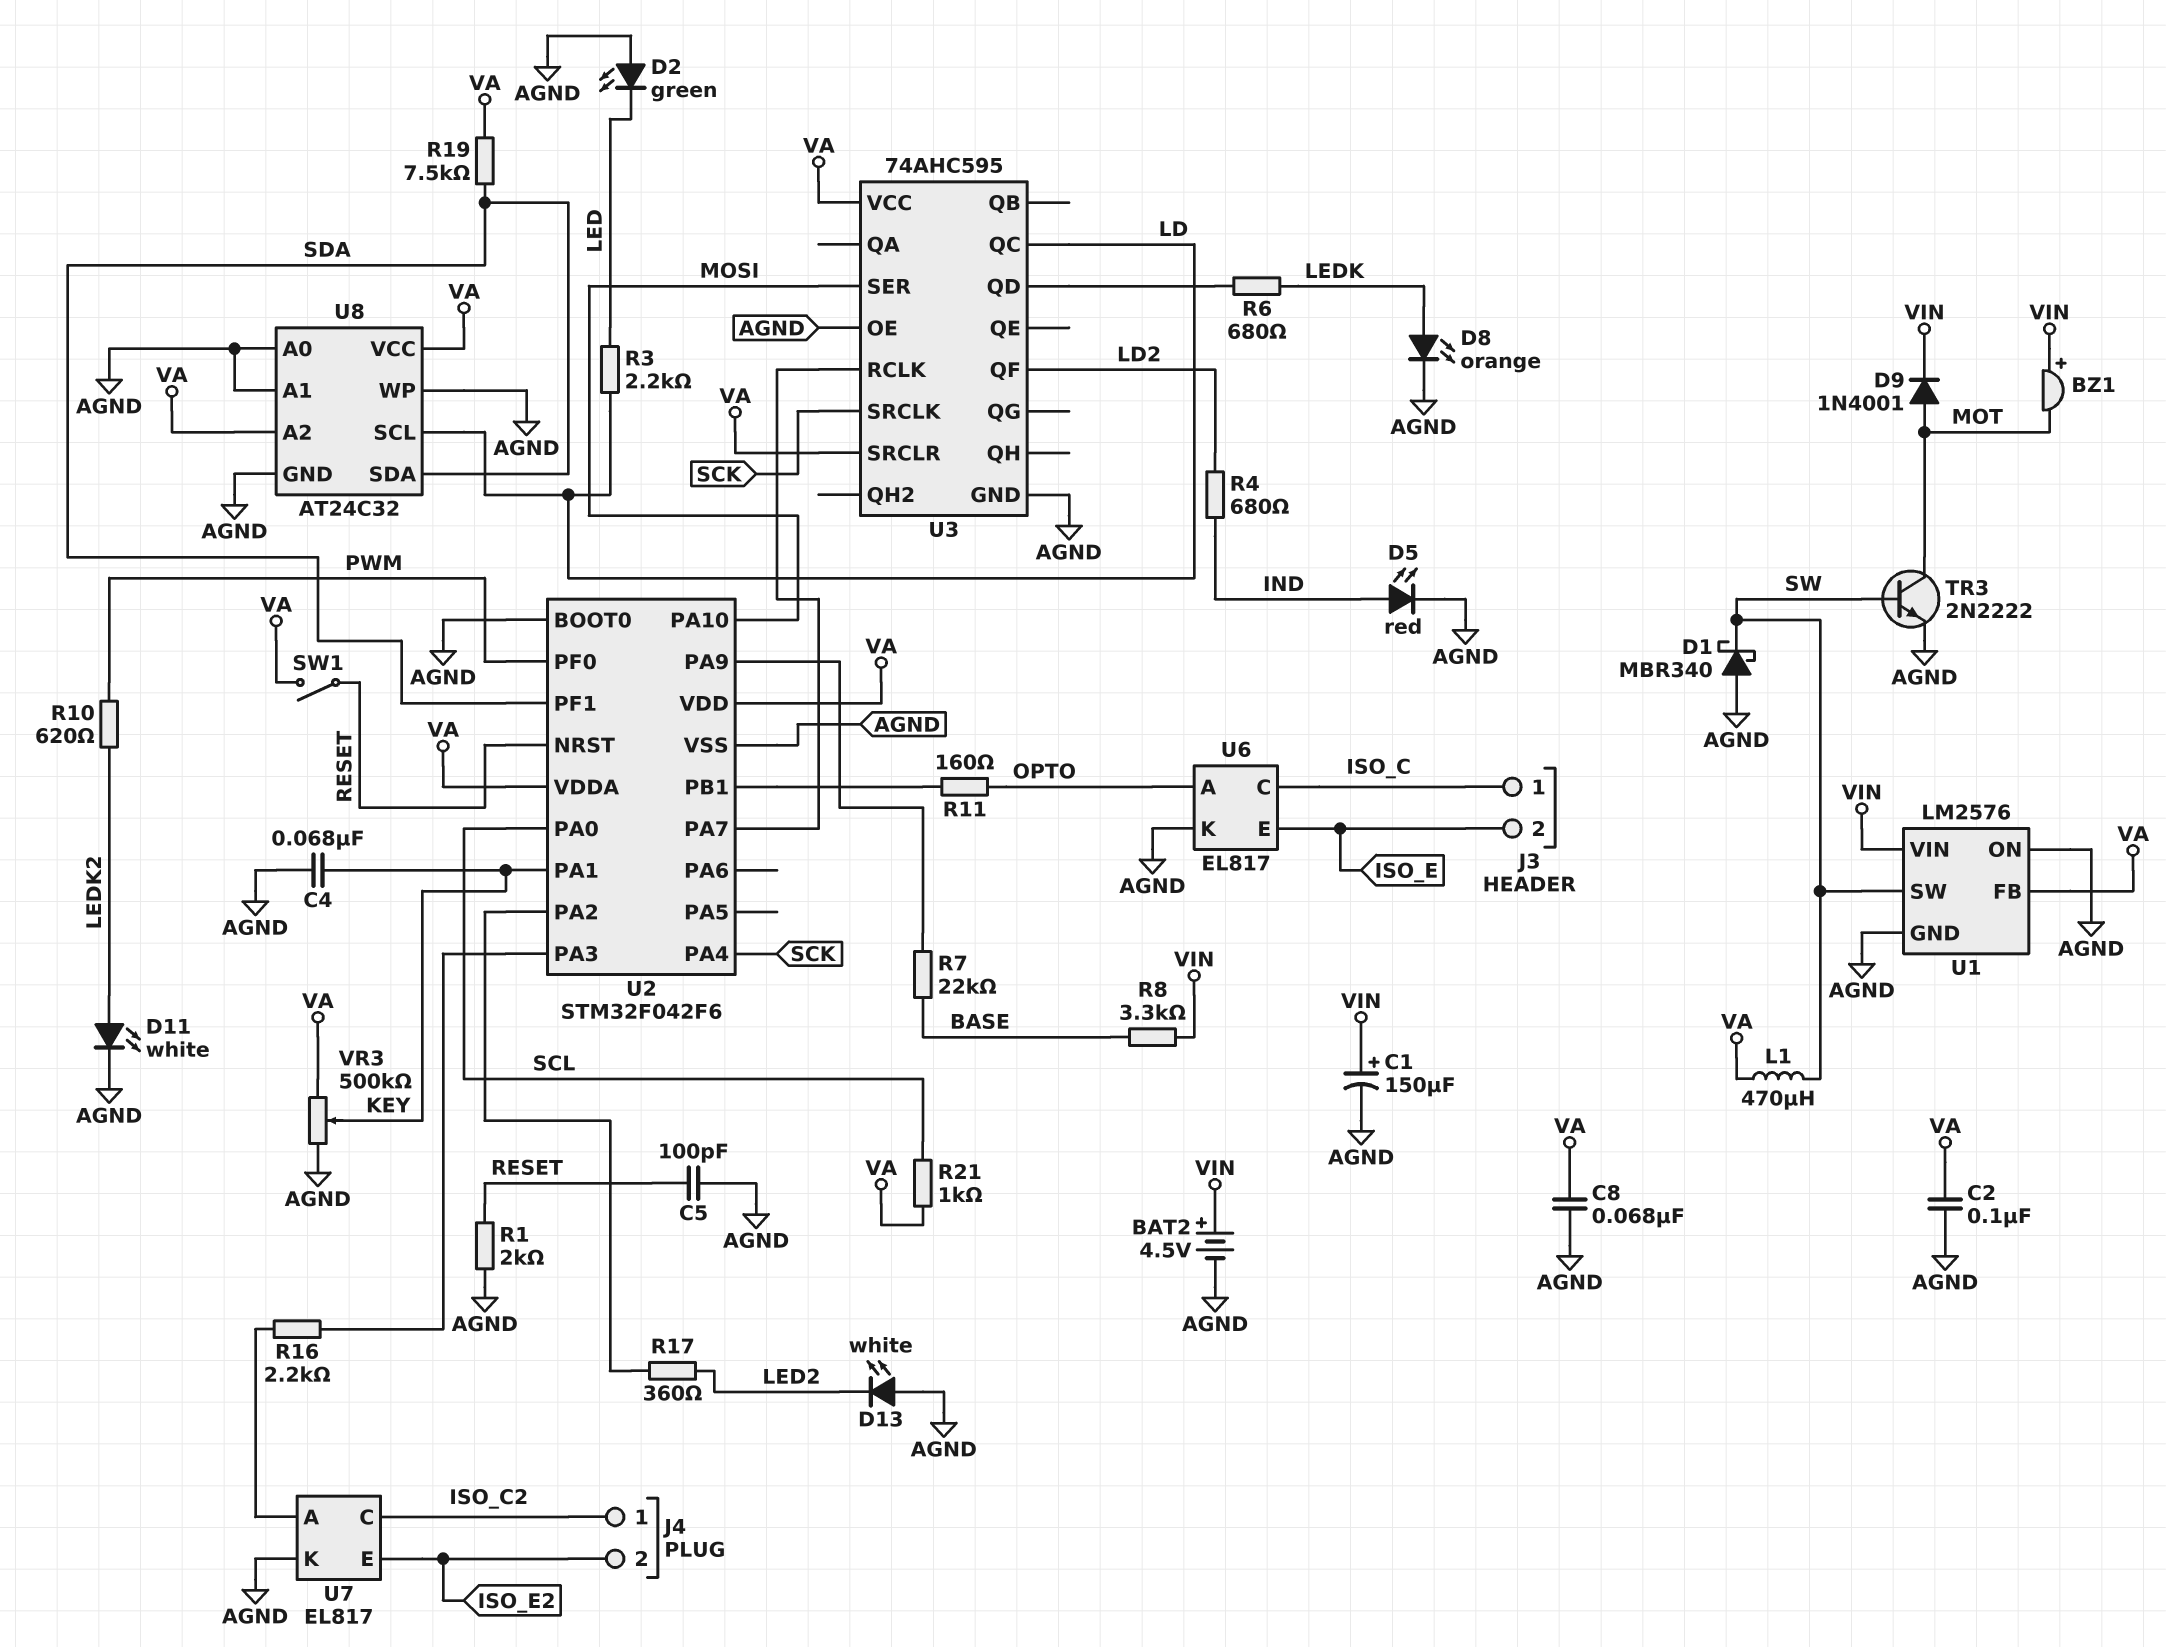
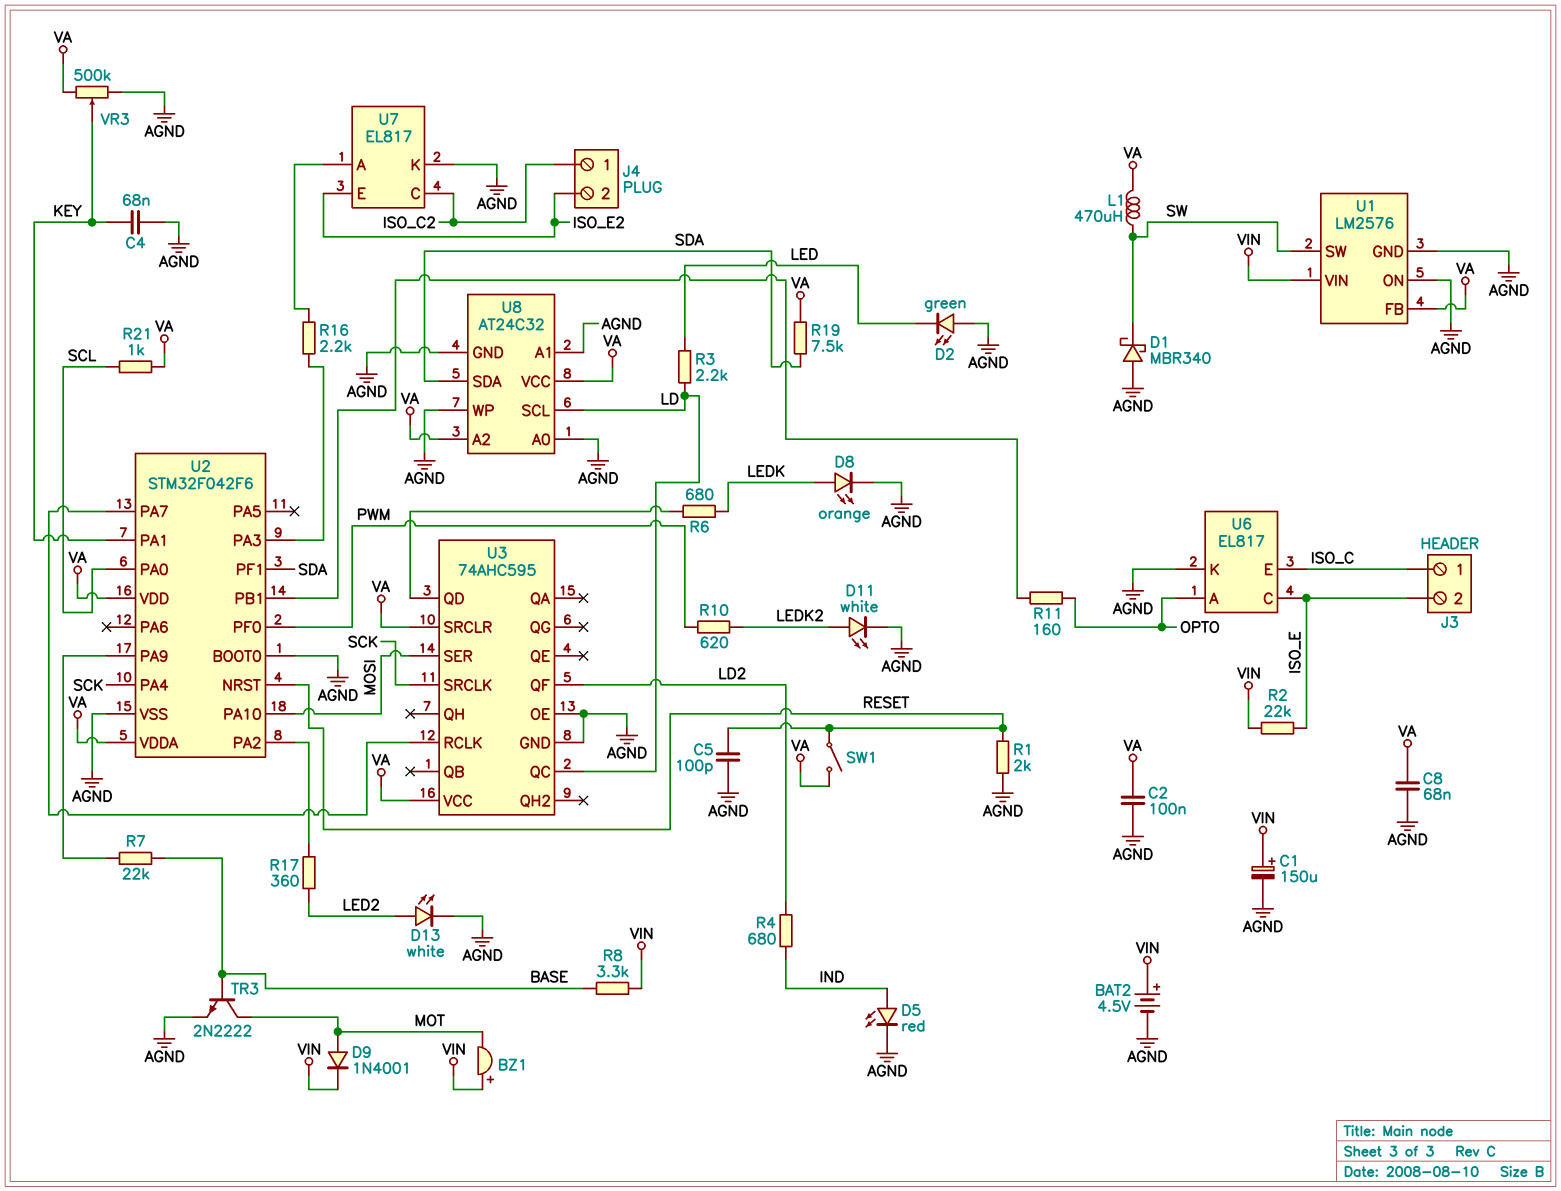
D13: LED white (A AGND, K LED2) -> LED white (A LED2, K AGND)
R2: none -> 22k (ISO_E, VIN)
TR3: NPN 2N2222 (B SW, C MOT, E AGND) -> NPN 2N2222 (B BASE, C MOT, E AGND)
U6 pin C: ISO_C -> ISO_E
U6 pin E: ISO_E -> ISO_C

